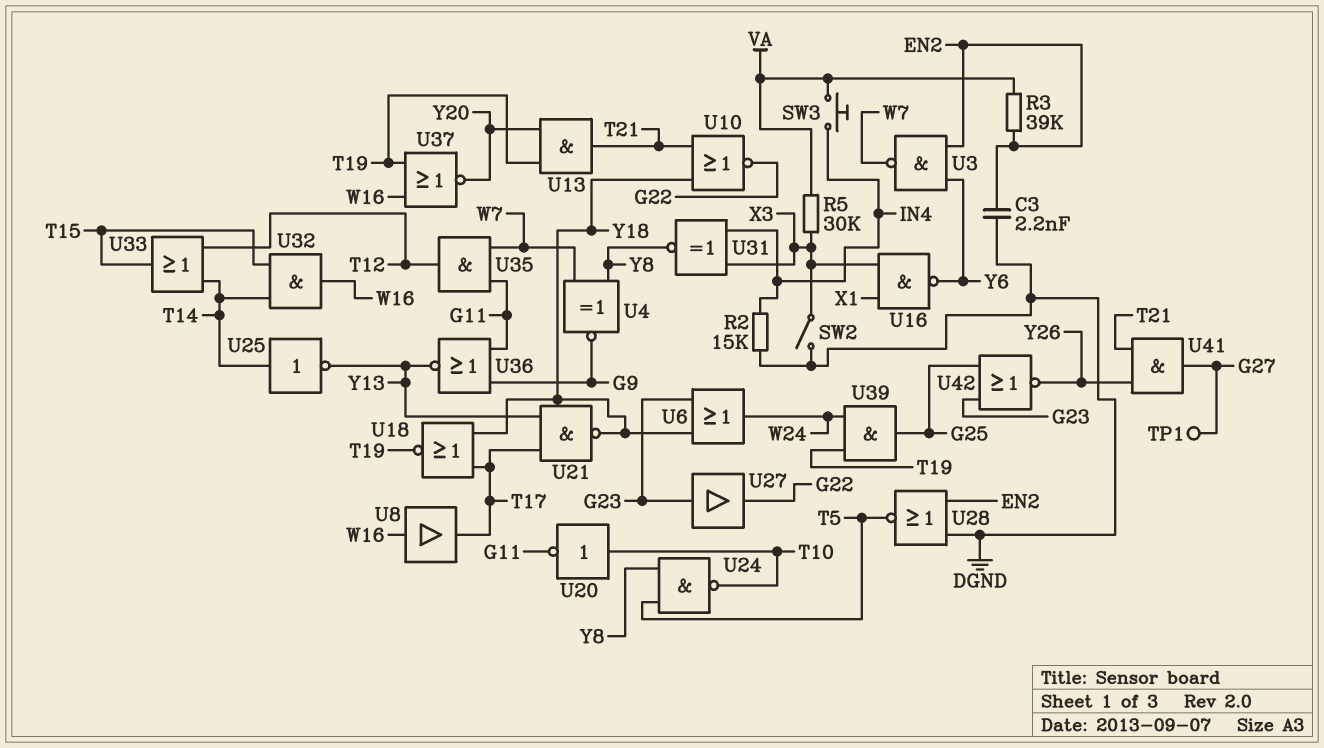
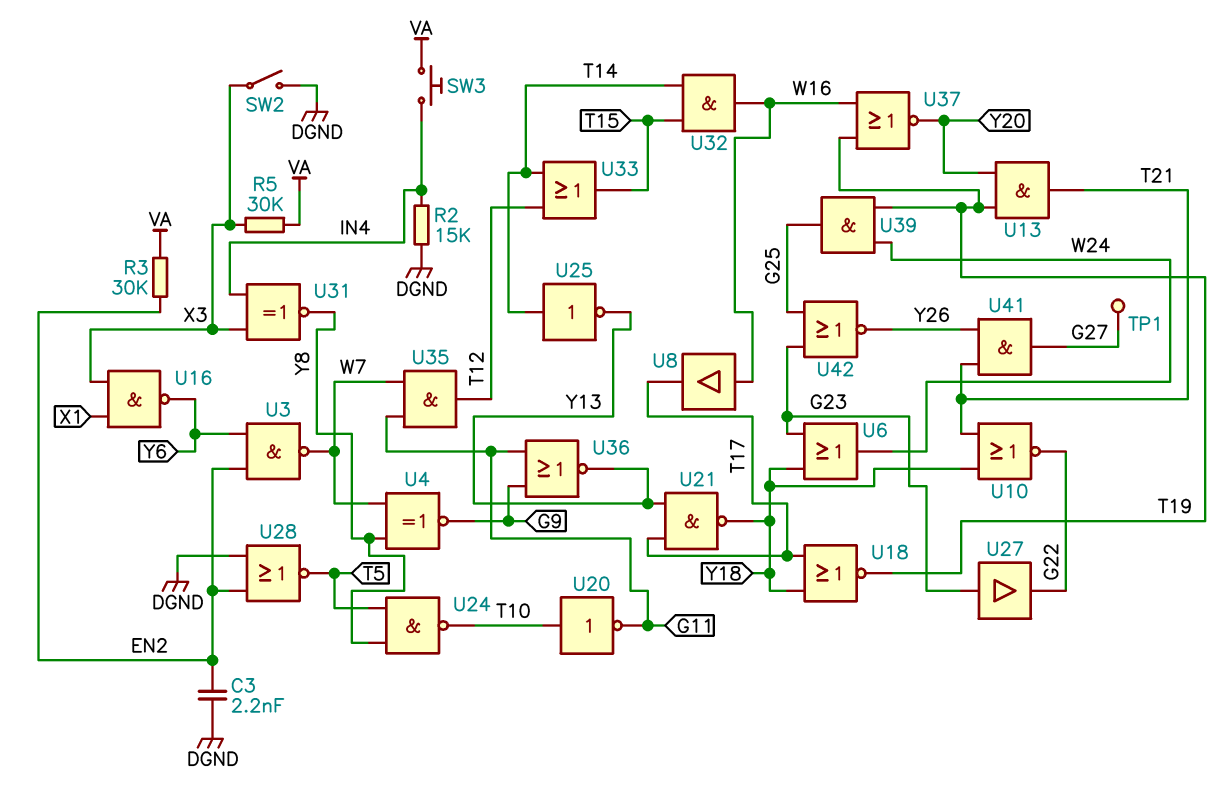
R3: 39k (EN2, VA) -> 30k (EN2, VA)

